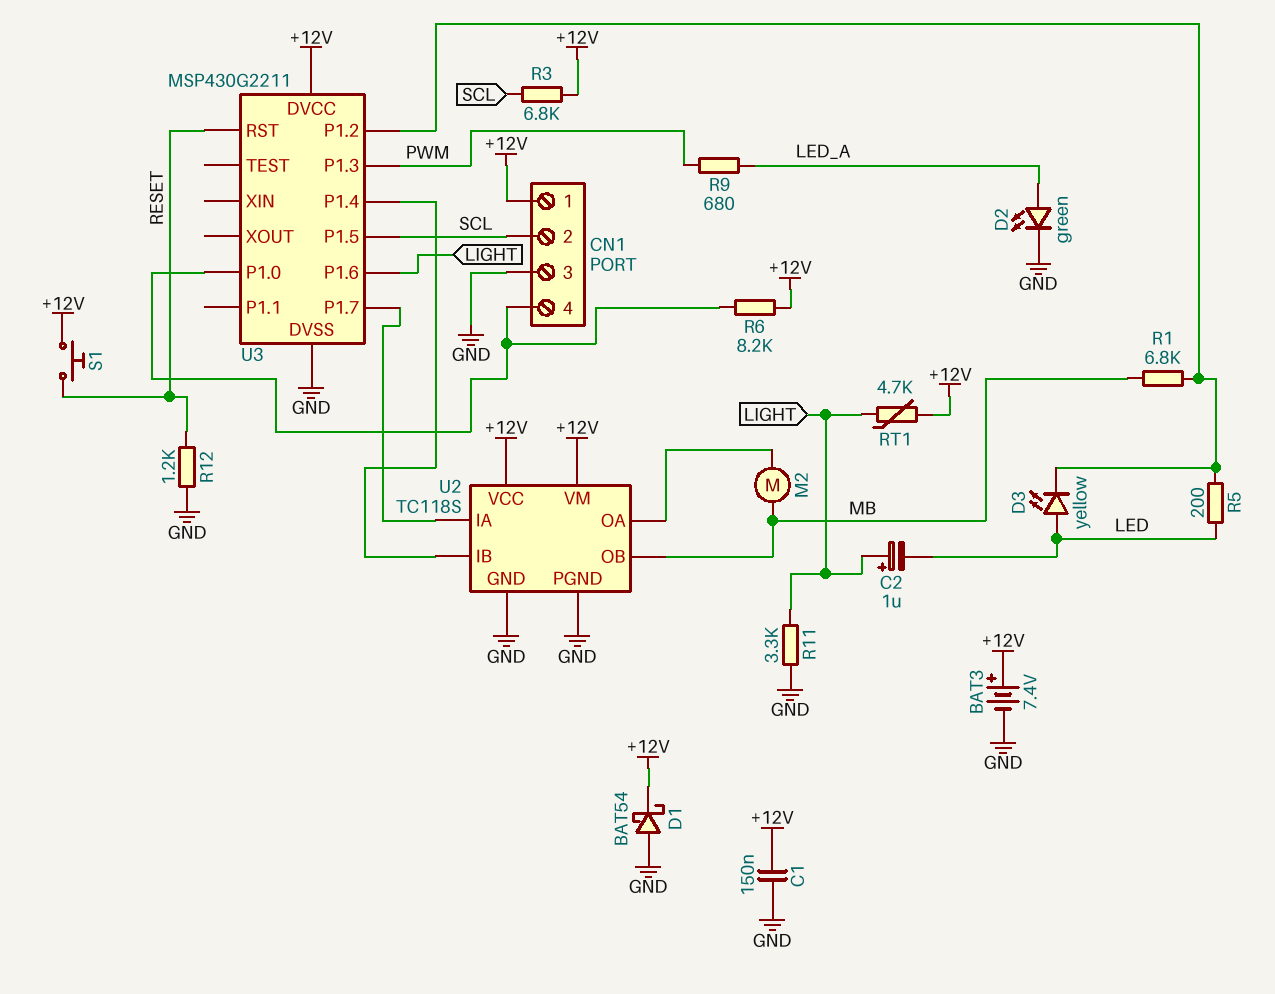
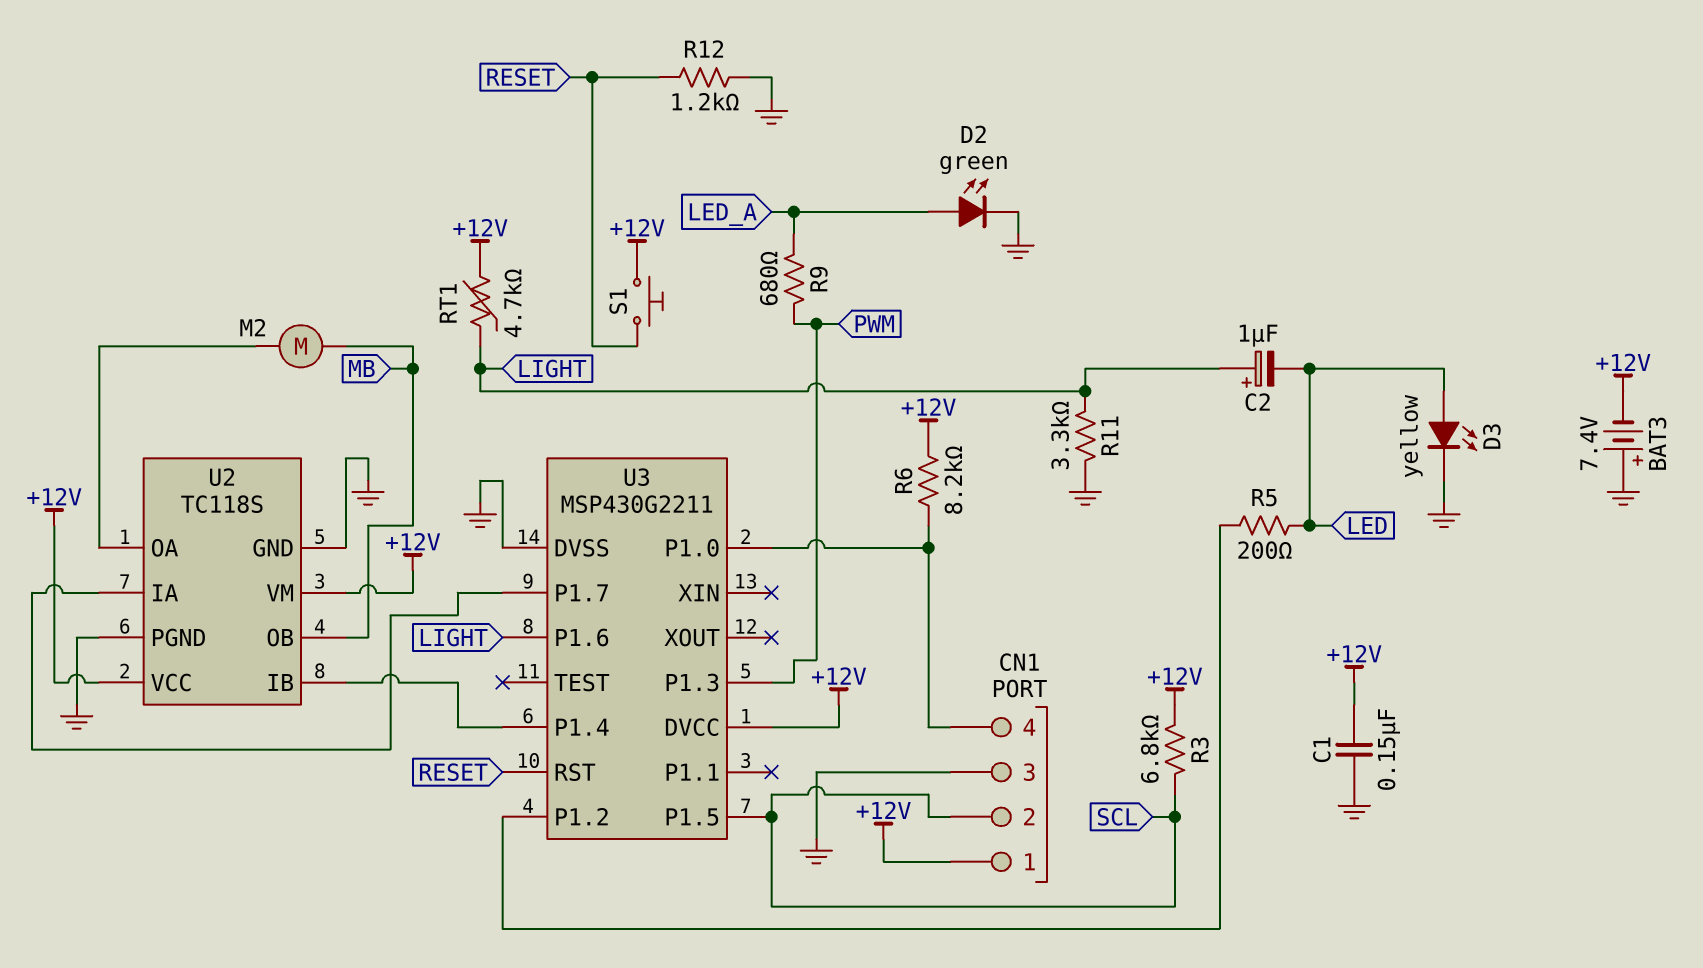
BAT3: 7.4V (plus +12V, minus GND) -> 7.4V (plus GND, minus +12V)
D1: schottky BAT54 (A GND, K +12V) -> none
D3: LED yellow (A LED, K U3/P1.2) -> LED yellow (A LED, K GND)
R1: 6.8k (MB, U3/P1.2) -> none

